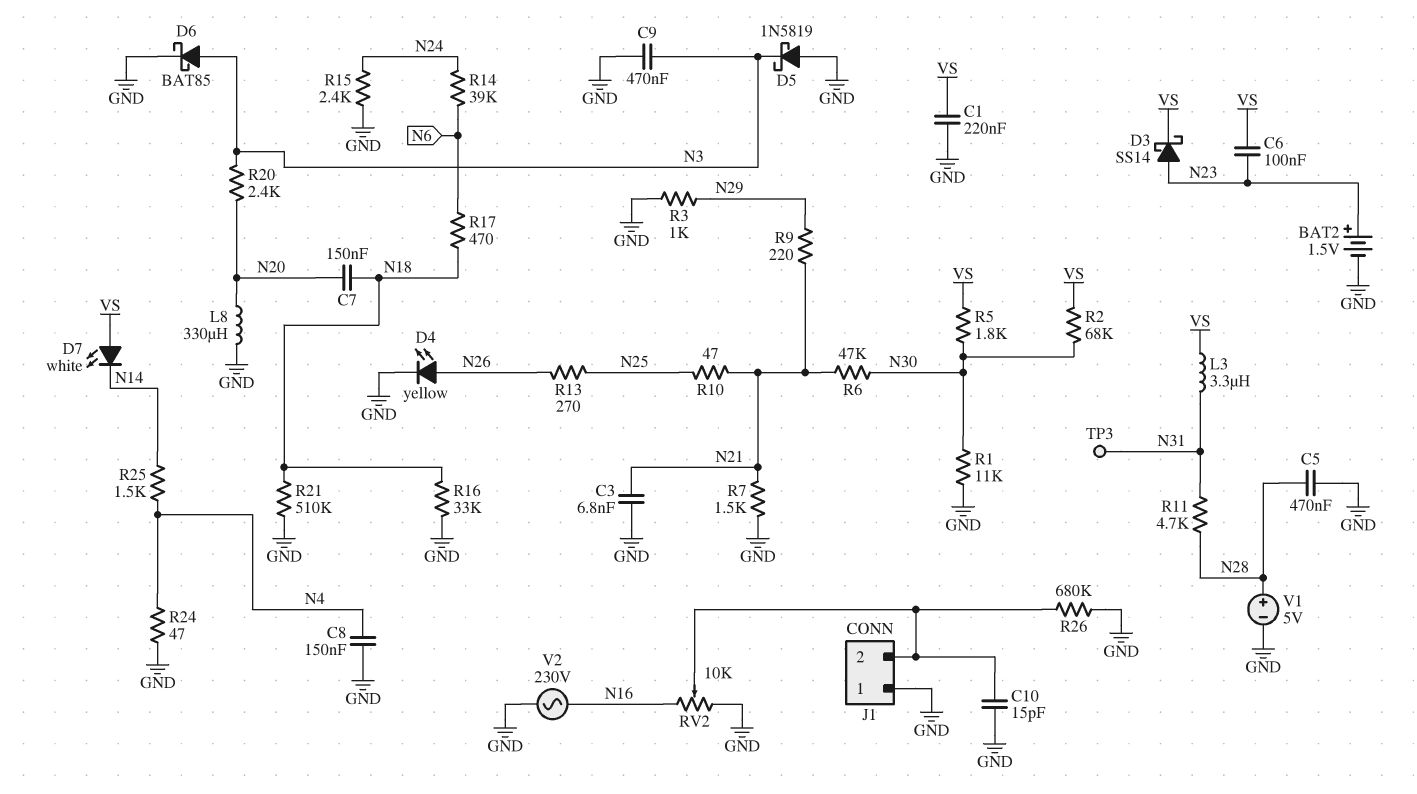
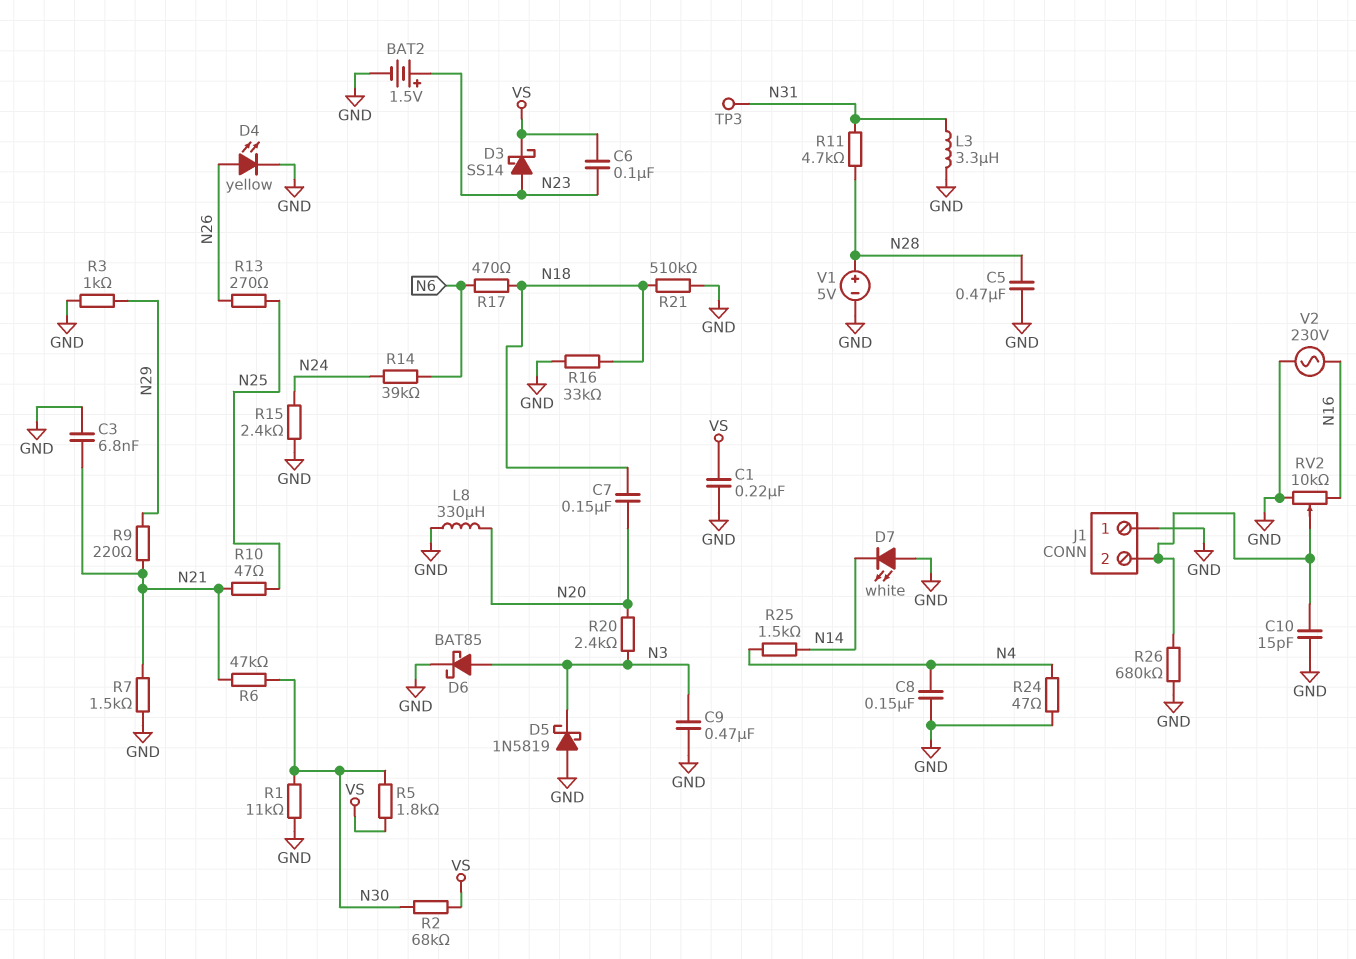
D7: LED white (A VS, K N14) -> LED white (A GND, K N14)
L3: 3.3uH (N31, VS) -> 3.3uH (GND, N31)

